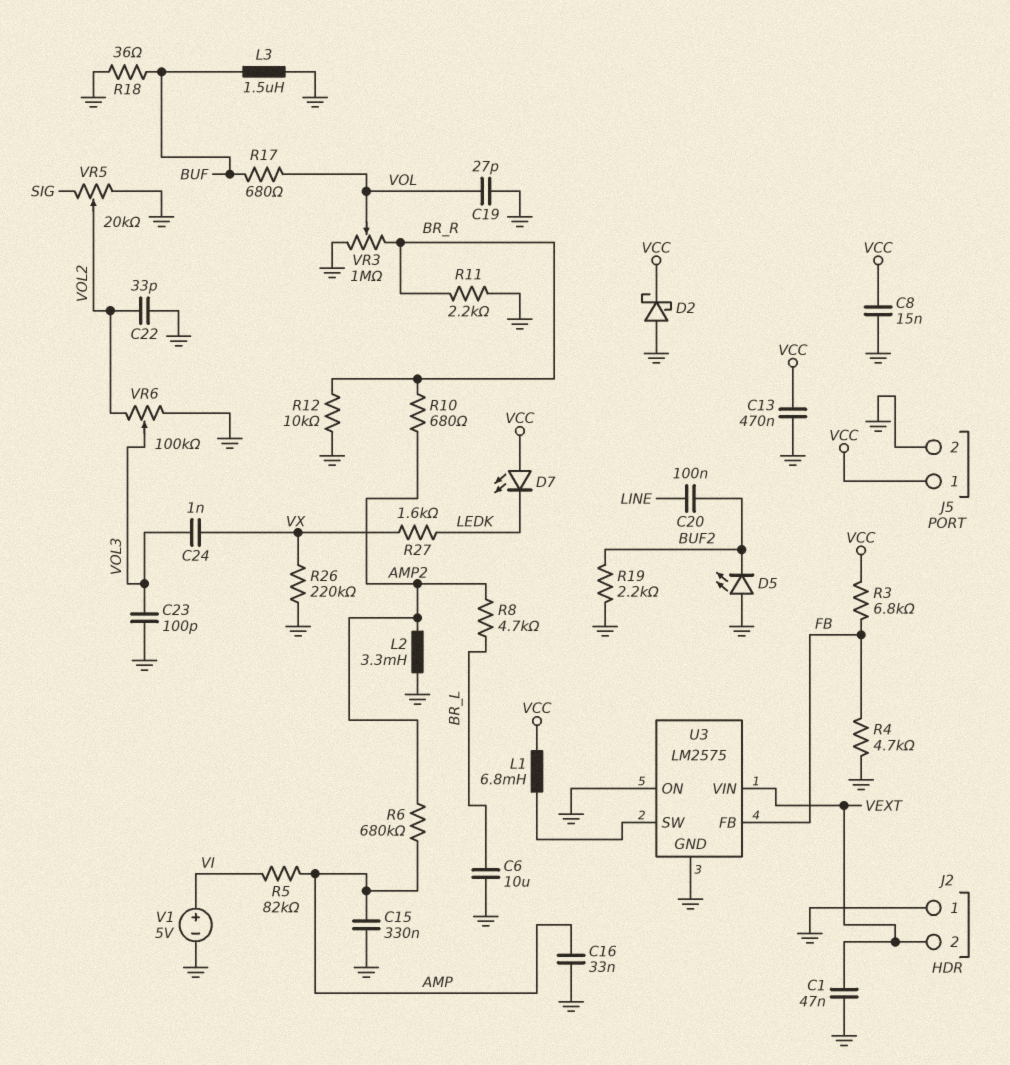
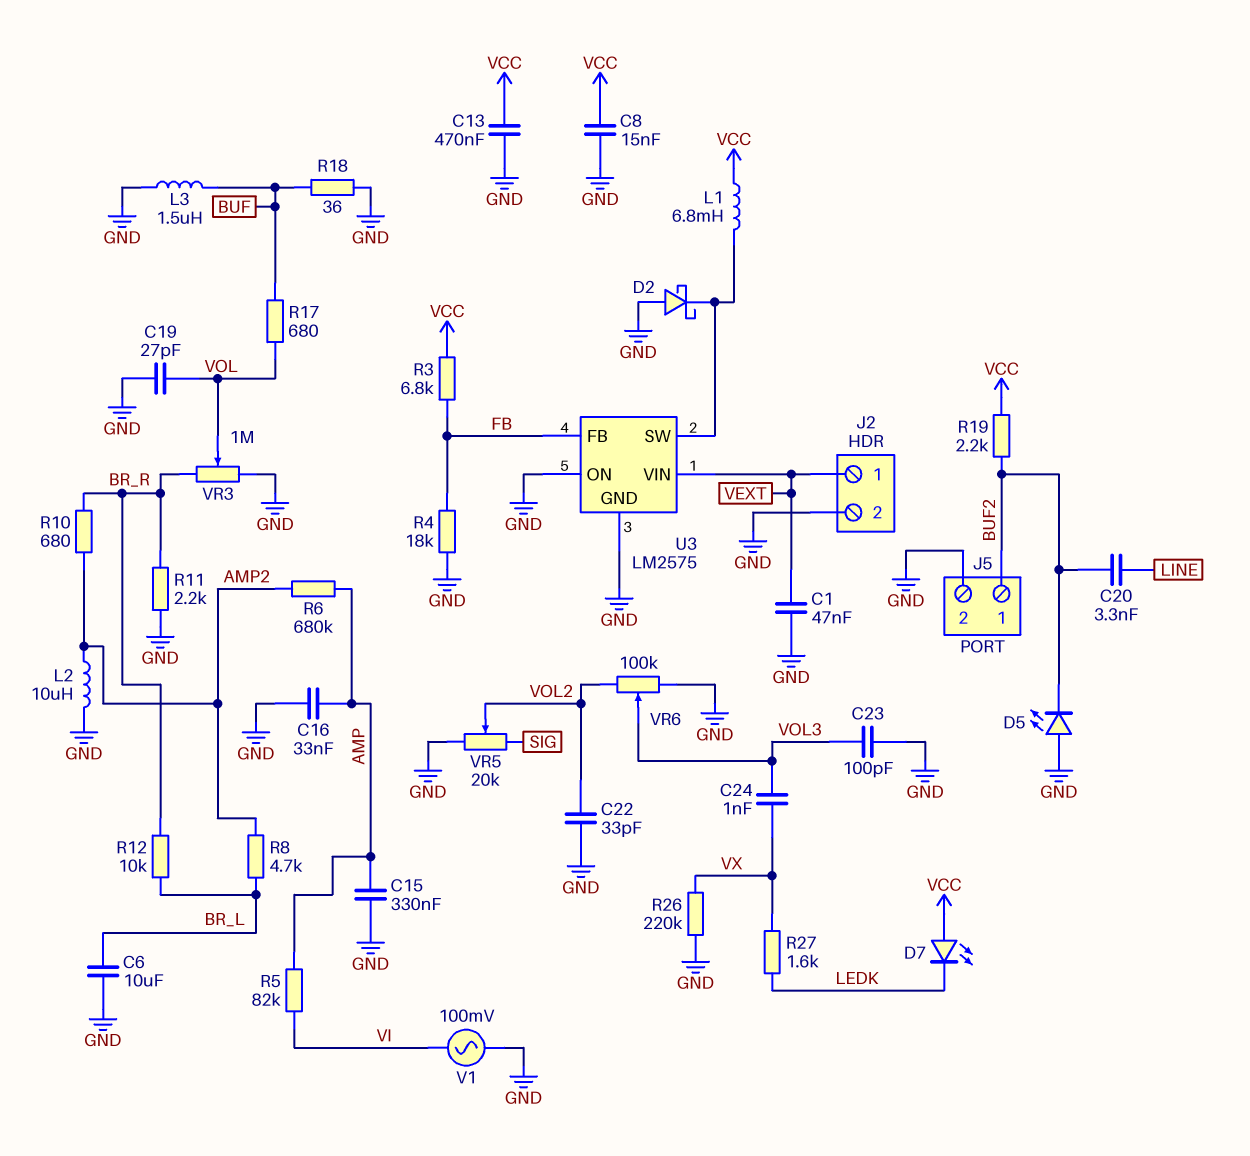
C20: 100nF (BUF2, LINE) -> 3.3nF (BUF2, LINE)
D2: schottky (A GND, K VCC) -> schottky (A GND, K U3/SW)
J2 pin 1: GND -> VEXT
J2 pin 2: VEXT -> GND
J5 pin 1: VCC -> BUF2
L2: 3.3mH (AMP2, GND) -> 10uH (AMP2, GND)
R4: 4.7k (FB, GND) -> 18k (FB, GND)
R12: 10k (BR_R, GND) -> 10k (BR_L, BR_R)
R19: 2.2k (BUF2, GND) -> 2.2k (BUF2, VCC)
V1: 5V (plus VI, minus GND) -> AC 100mV (GND, VI)

